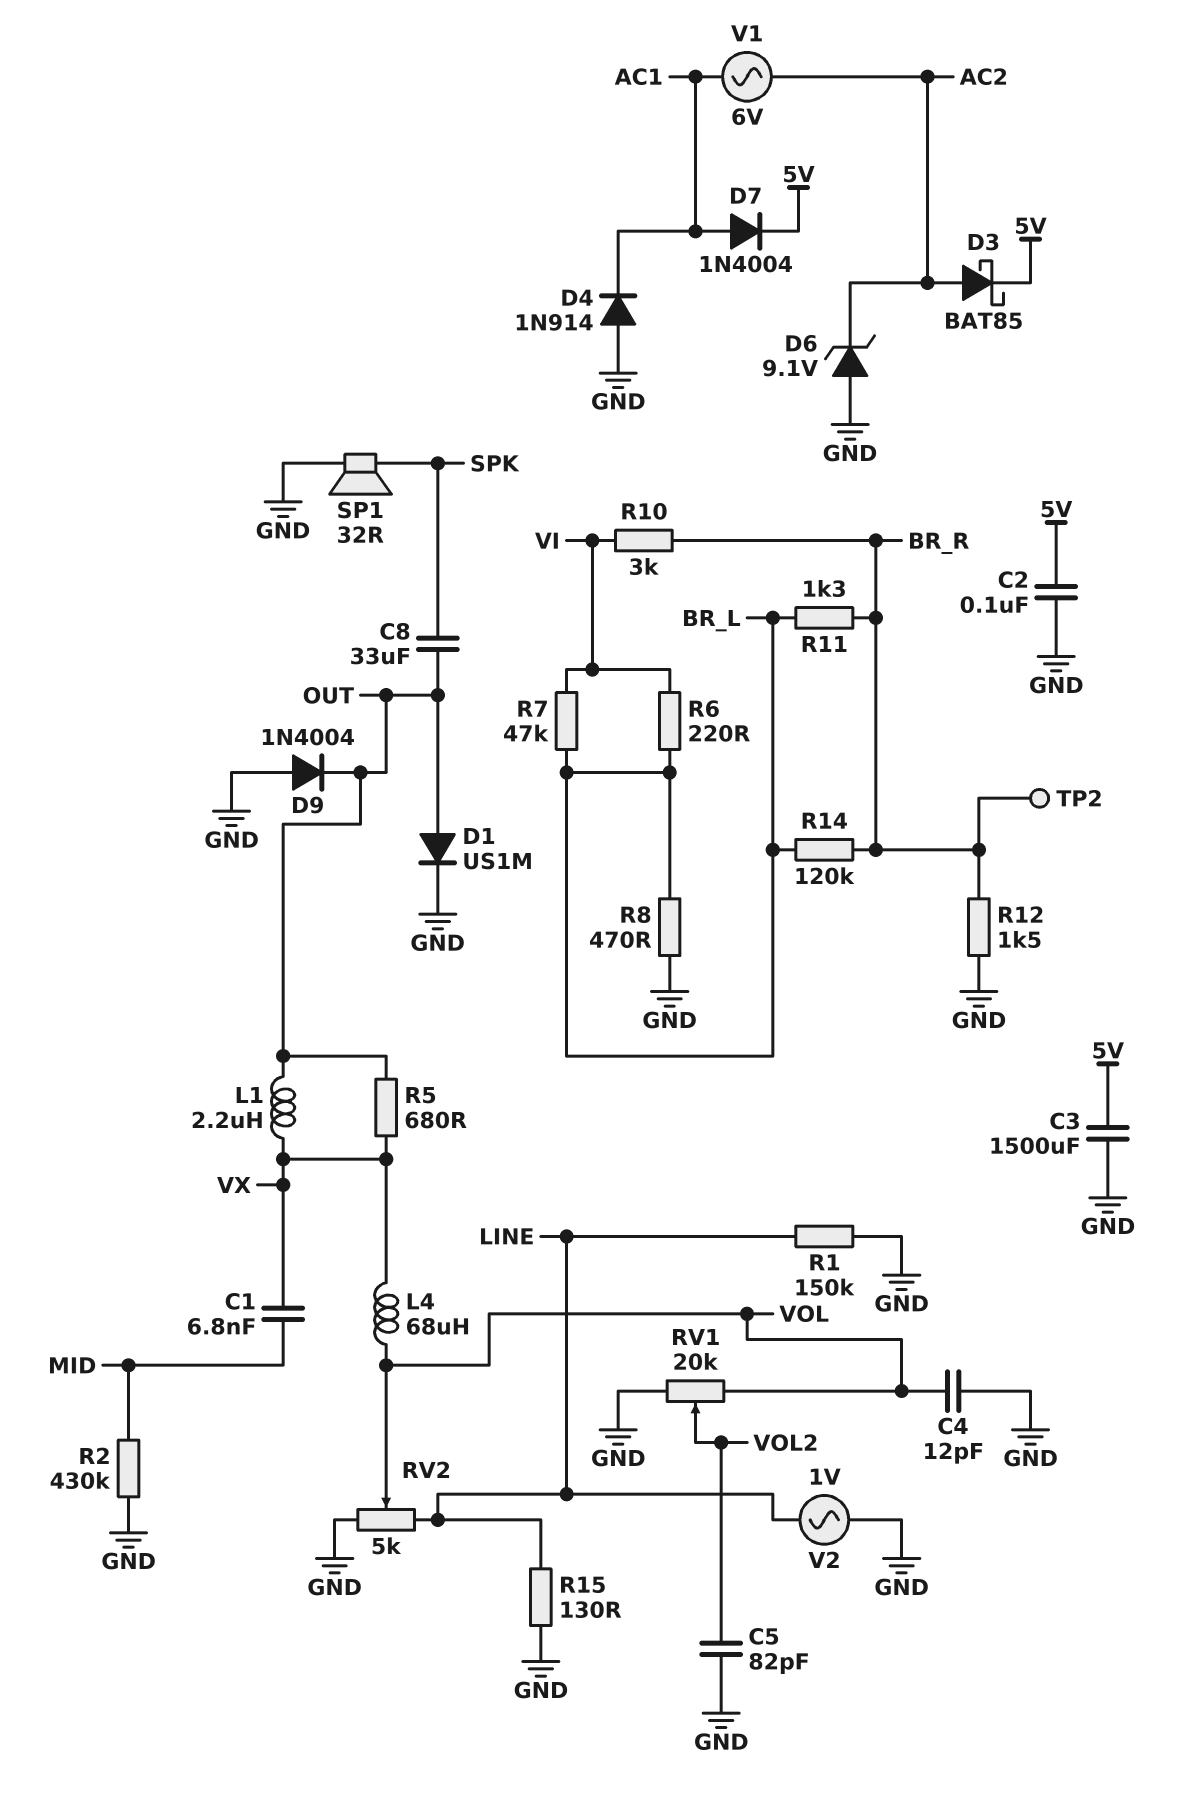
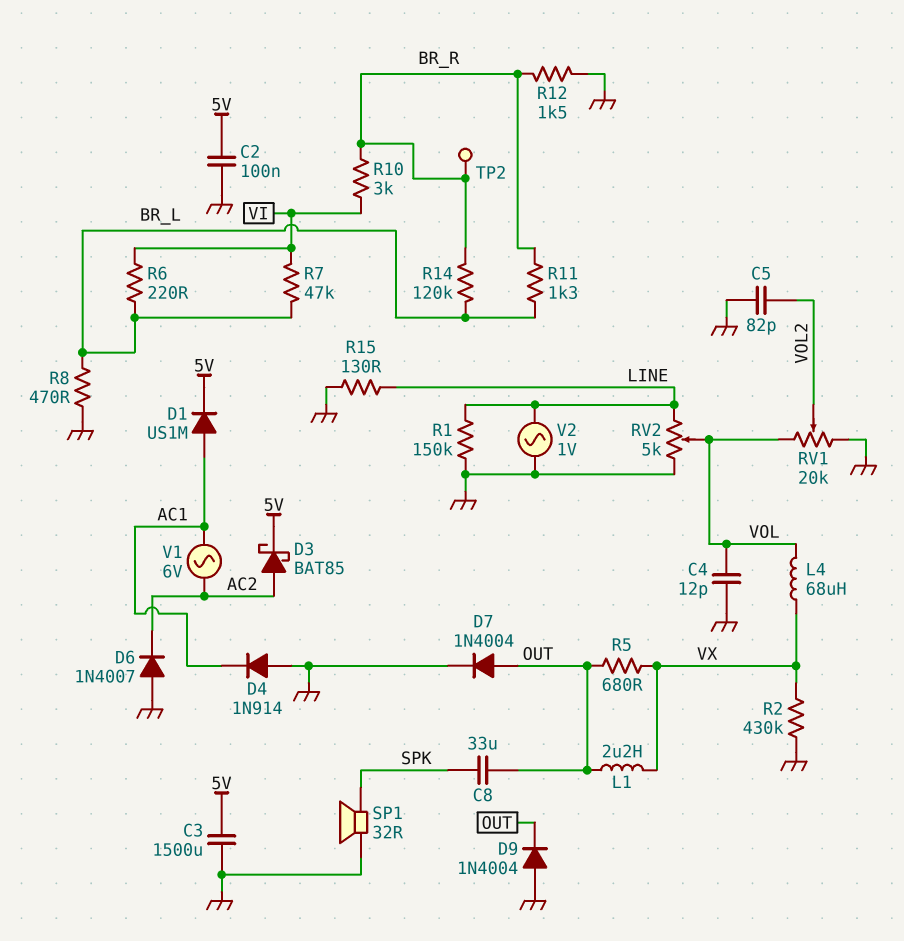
C1: 6.8nF (MID, VX) -> none
D1: diode US1M (A OUT, K GND) -> diode US1M (A AC1, K 5V)
D6: zener 9.1V (A GND, K AC2) -> diode 1N4007 (A GND, K AC2)
D7: diode 1N4004 (A AC1, K 5V) -> diode 1N4004 (A OUT, K GND)
R2: 430k (GND, MID) -> 430k (GND, VX)

